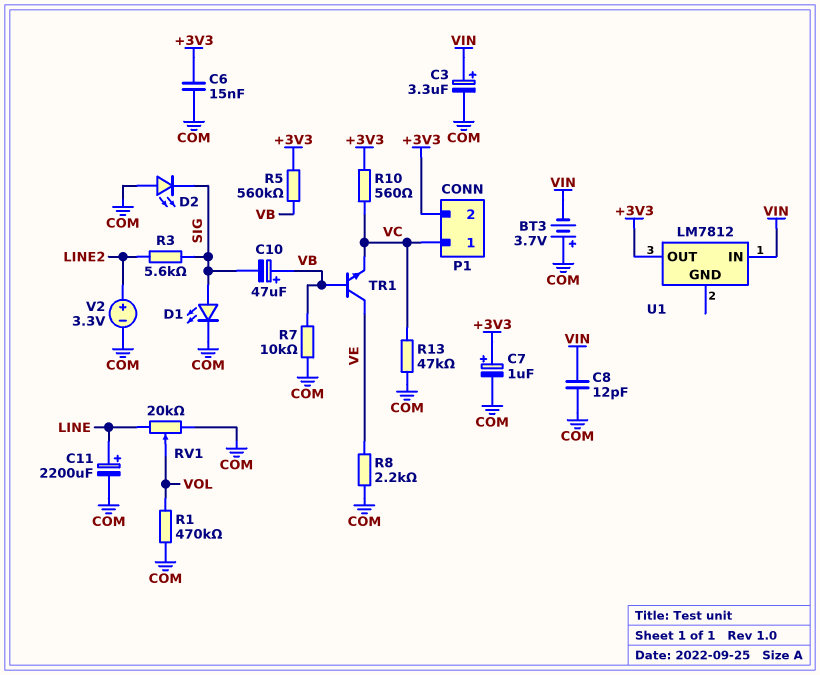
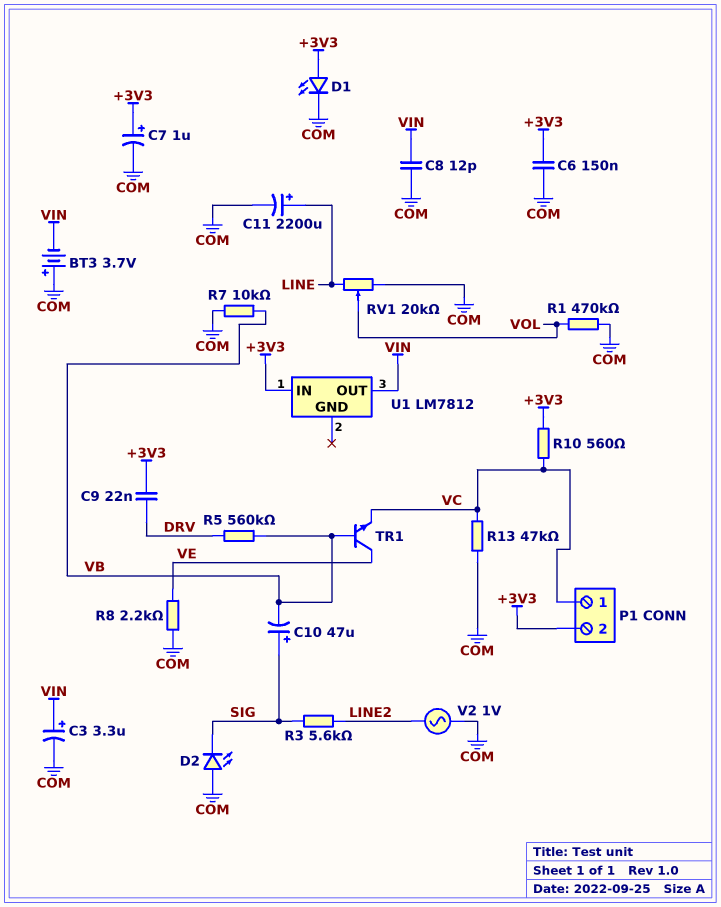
C6: 15nF (+3V3, COM) -> 150nF (+3V3, COM)
C9: none -> 22nF (+3V3, DRV)
C10: 47uF (plus VB, minus SIG) -> 47uF (plus SIG, minus VB)
D1: LED (A SIG, K COM) -> LED (A +3V3, K COM)
R5: 560k (+3V3, VB) -> 560k (DRV, VB)
U1 pin IN: VIN -> +3V3
U1 pin OUT: +3V3 -> VIN
V2: 3.3V (plus LINE2, minus COM) -> AC 1V (COM, LINE2)

